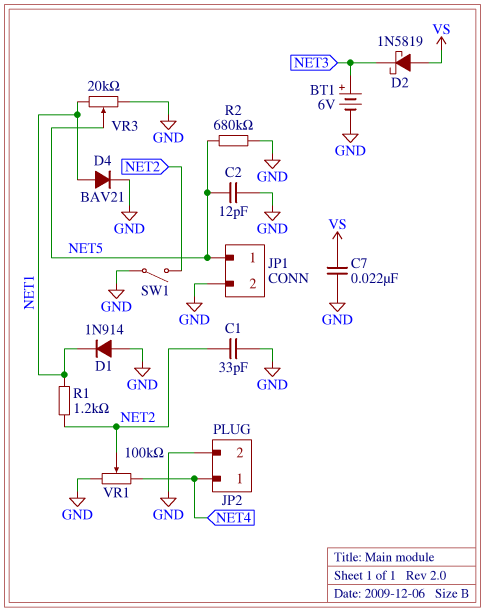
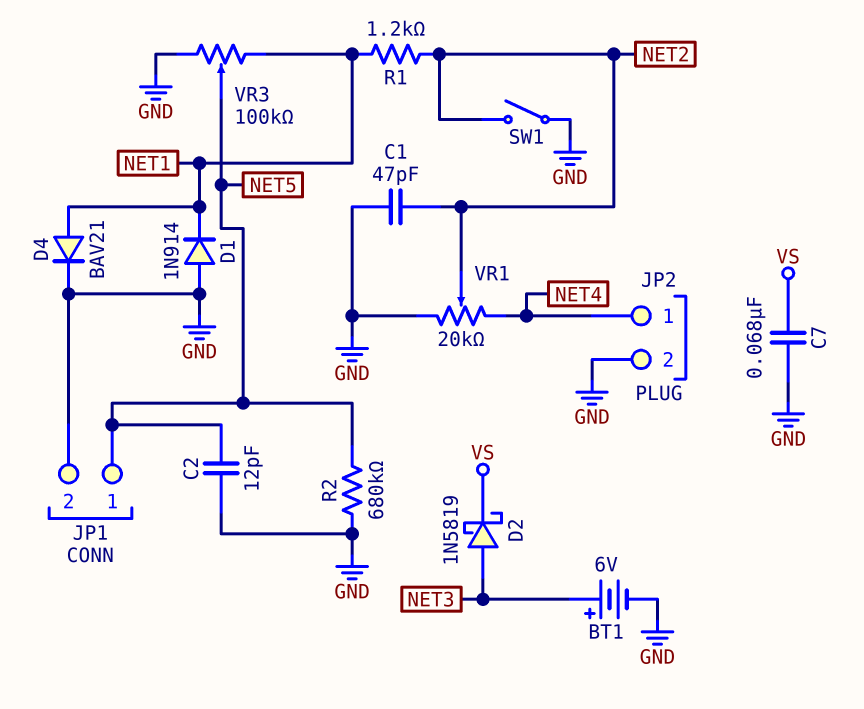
C1: 33pF (GND, NET2) -> 47pF (GND, NET2)
C7: 22nF (GND, VS) -> 68nF (GND, VS)
D2: schottky 1N5819 (A VS, K NET3) -> schottky 1N5819 (A NET3, K VS)
VR1: 100k (GND, NET4, wiper NET2) -> 20k (GND, NET4, wiper NET2)
VR3: 20k (GND, NET1, wiper NET5) -> 100k (GND, NET1, wiper NET5)

